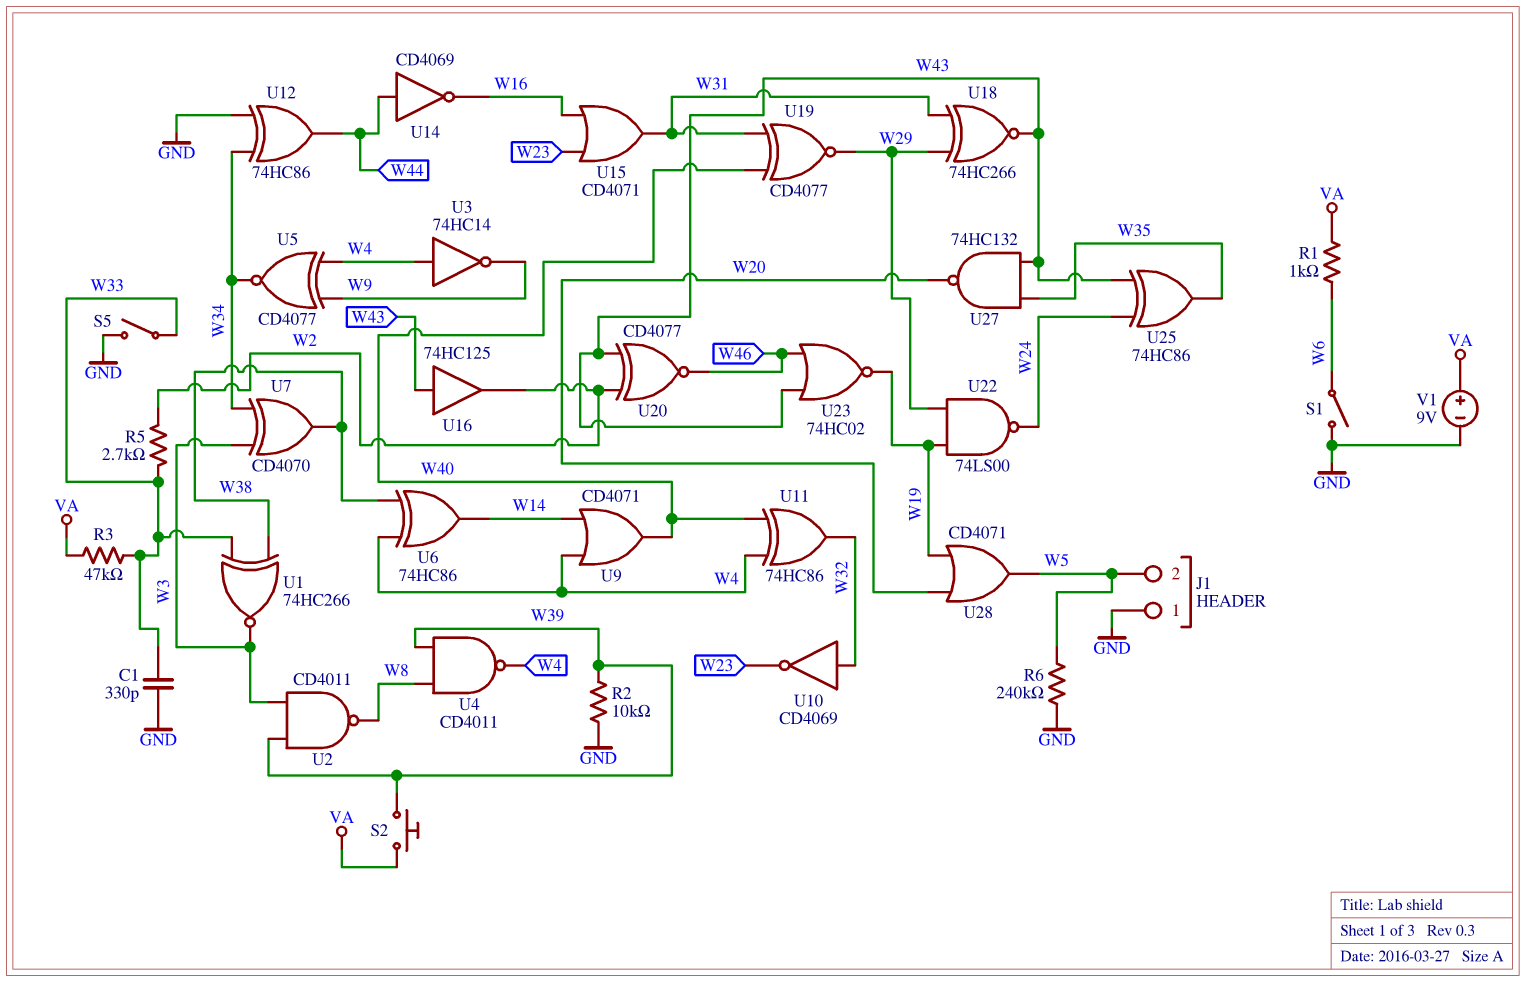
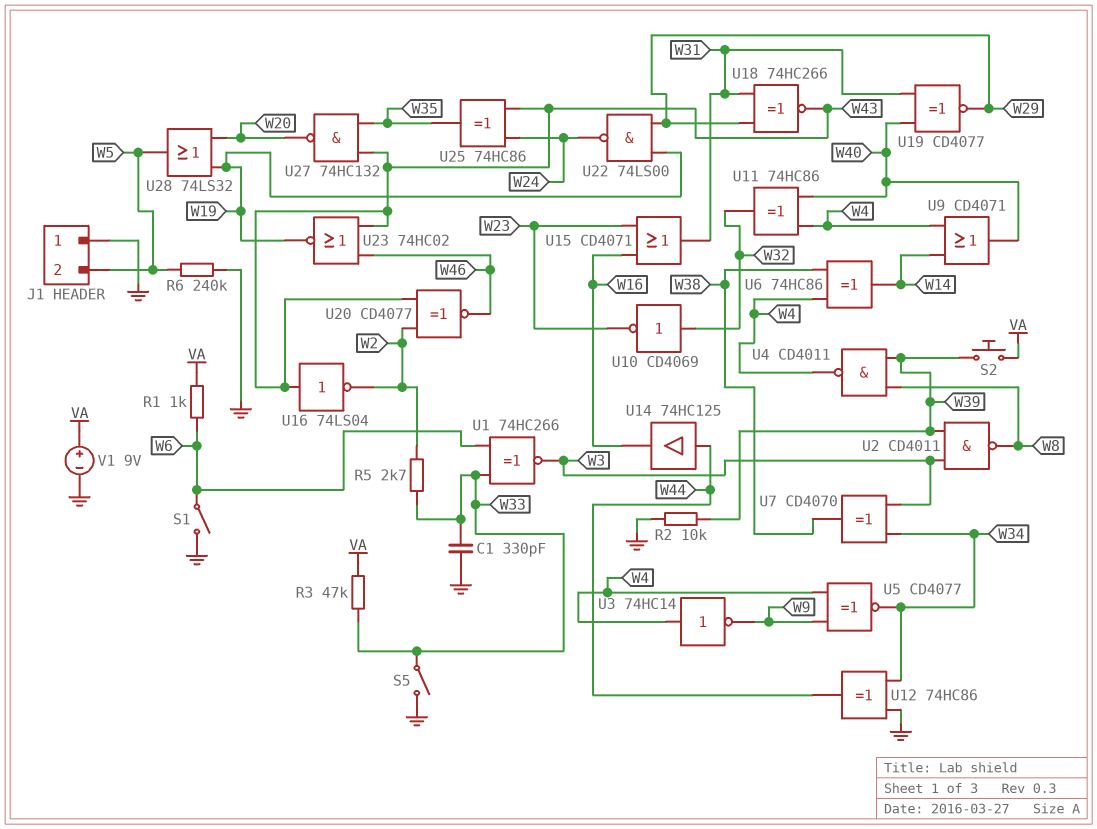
U1: XNOR 74HC266 (in W33, in W38, out W3) -> XNOR 74HC266 (in W6, in W33, out W3)
U14: NOT CD4069 (in W44, out W16) -> buffer 74HC125 (in W44, out W16)
U16: buffer 74HC125 (in W43, out W2) -> NOT 74LS04 (in W43, out W2)
U28: OR CD4071 (in W19, in W20, out W5) -> OR 74LS32 (in W19, in W20, out W5)

